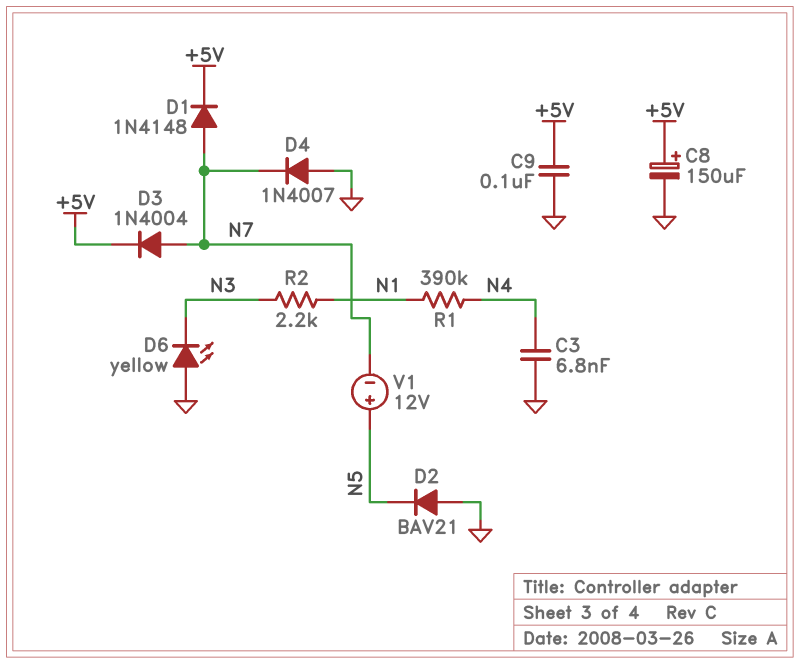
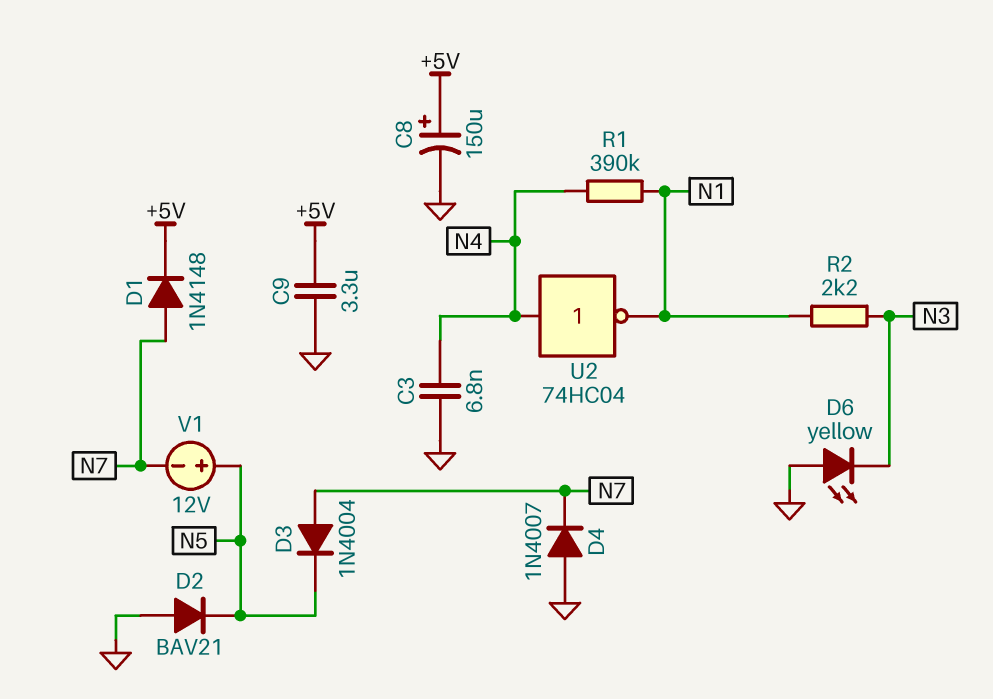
C9: 100nF (+5V, GND) -> 3.3uF (+5V, GND)
D3: diode 1N4004 (A N7, K +5V) -> diode 1N4004 (A N7, K N5)
U2: none -> NOT 74HC04 (in N4, out N1)

